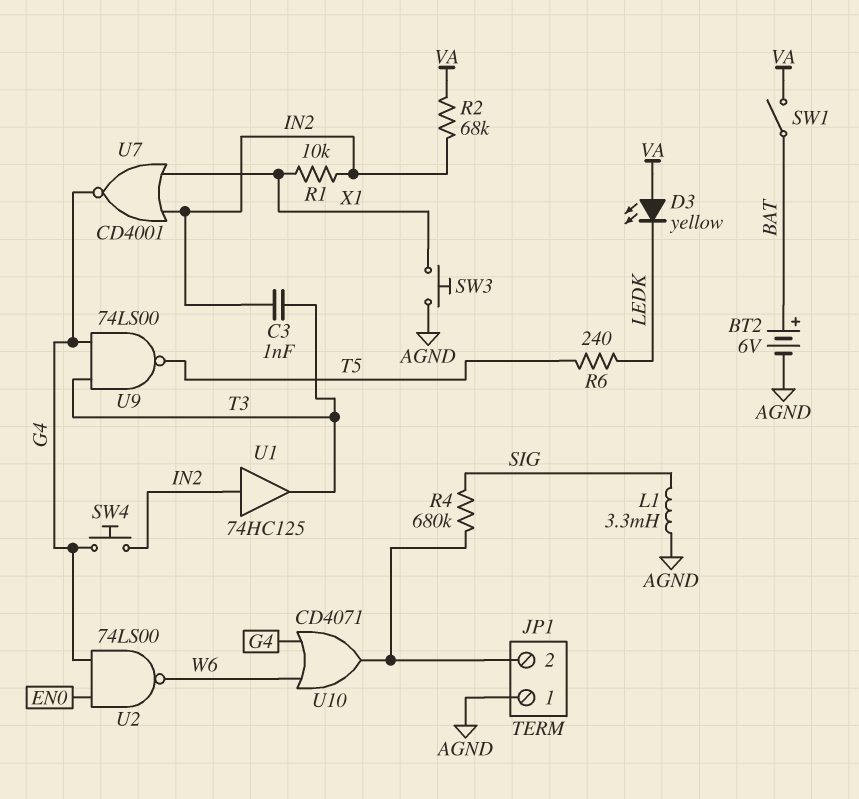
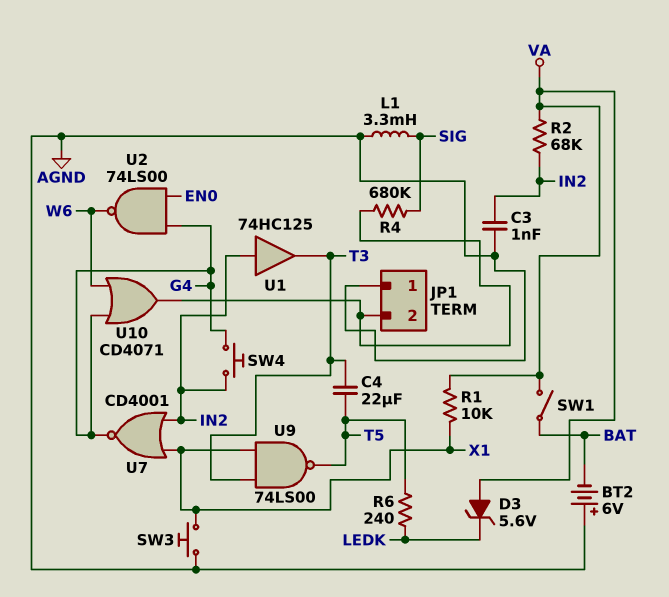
BT2: 6V (plus BAT, minus AGND) -> 6V (plus AGND, minus BAT)
C3: 1nF (IN2, T3) -> 1nF (AGND, IN2)
C4: none -> 22uF (T3, T5)
D3: LED yellow (A VA, K LEDK) -> zener 5.6V (A VA, K LEDK)
R1: 10k (IN2, X1) -> 10k (VA, X1)
U9: NAND 74LS00 (in G4, in T3, out T5) -> NAND 74LS00 (in T3, in X1, out T5)

